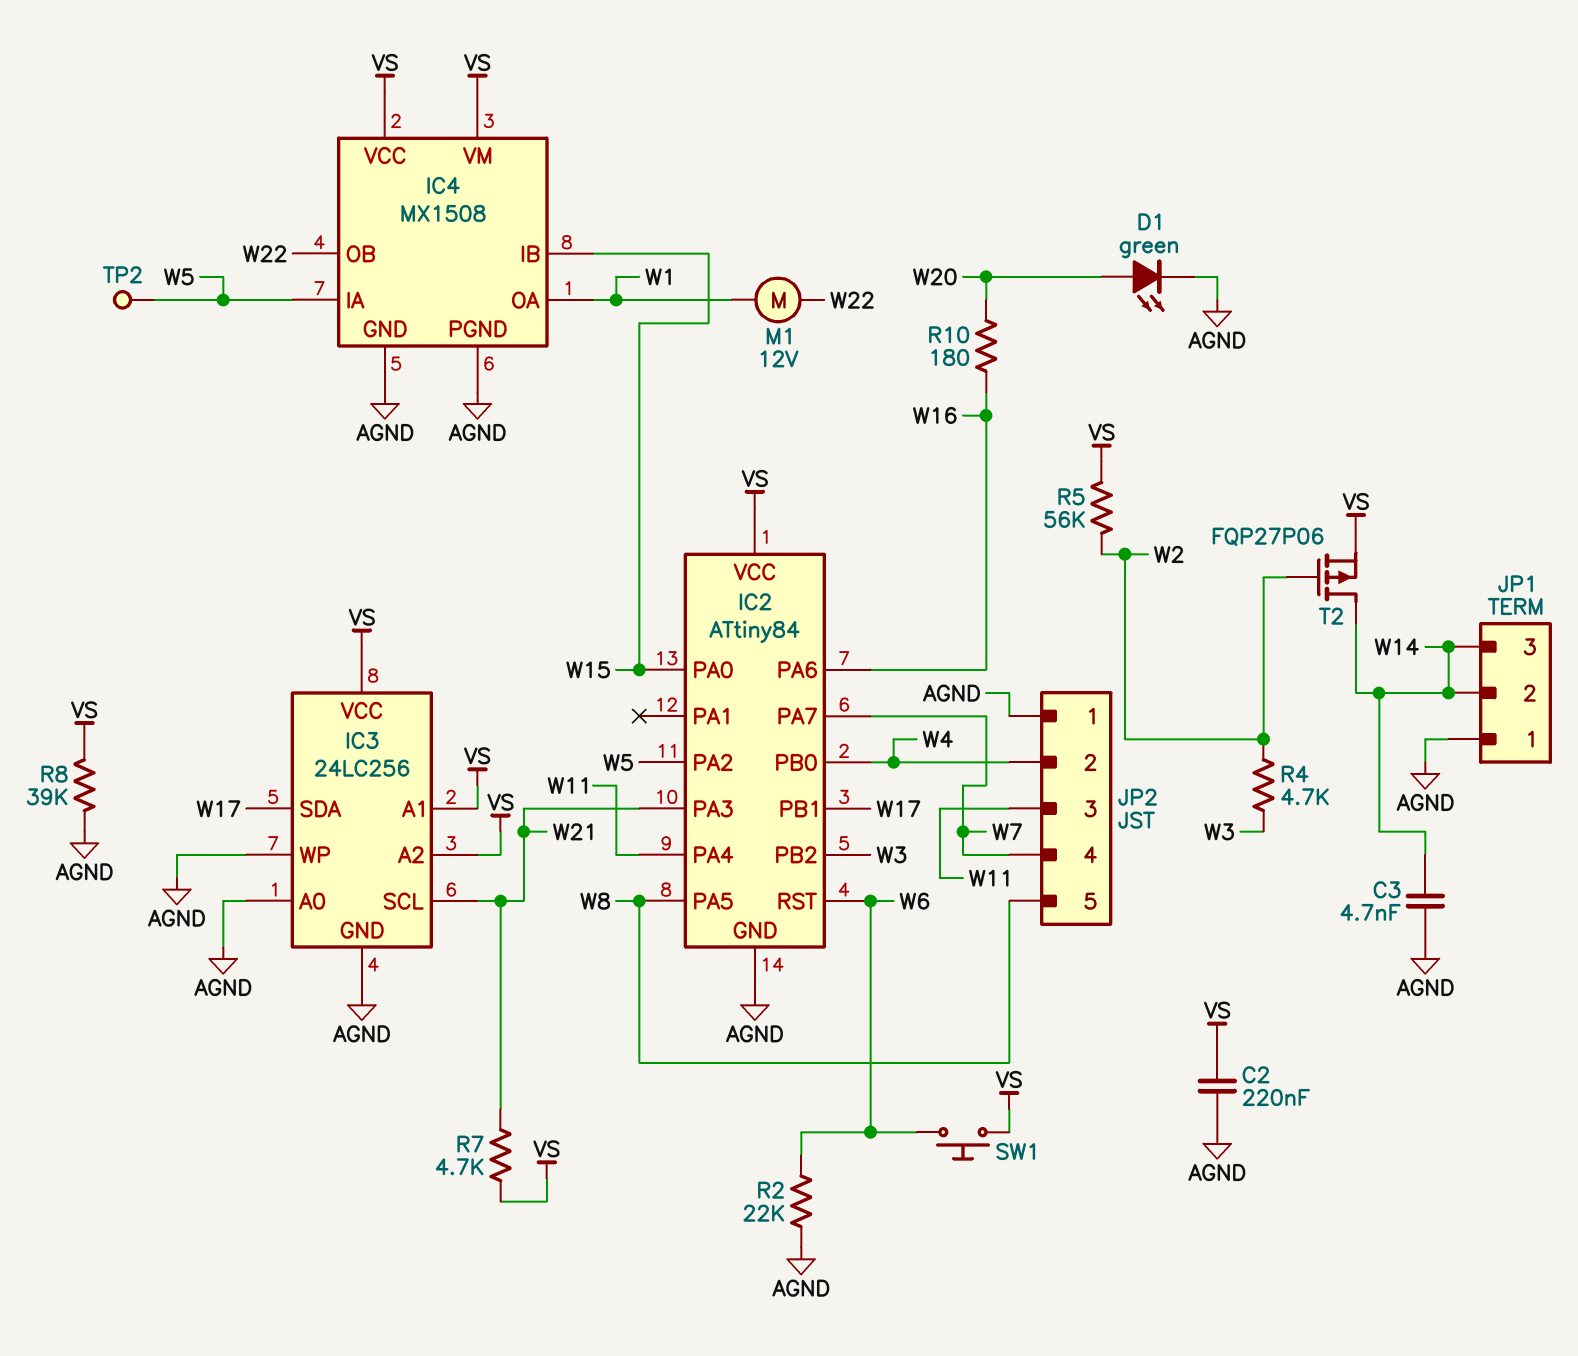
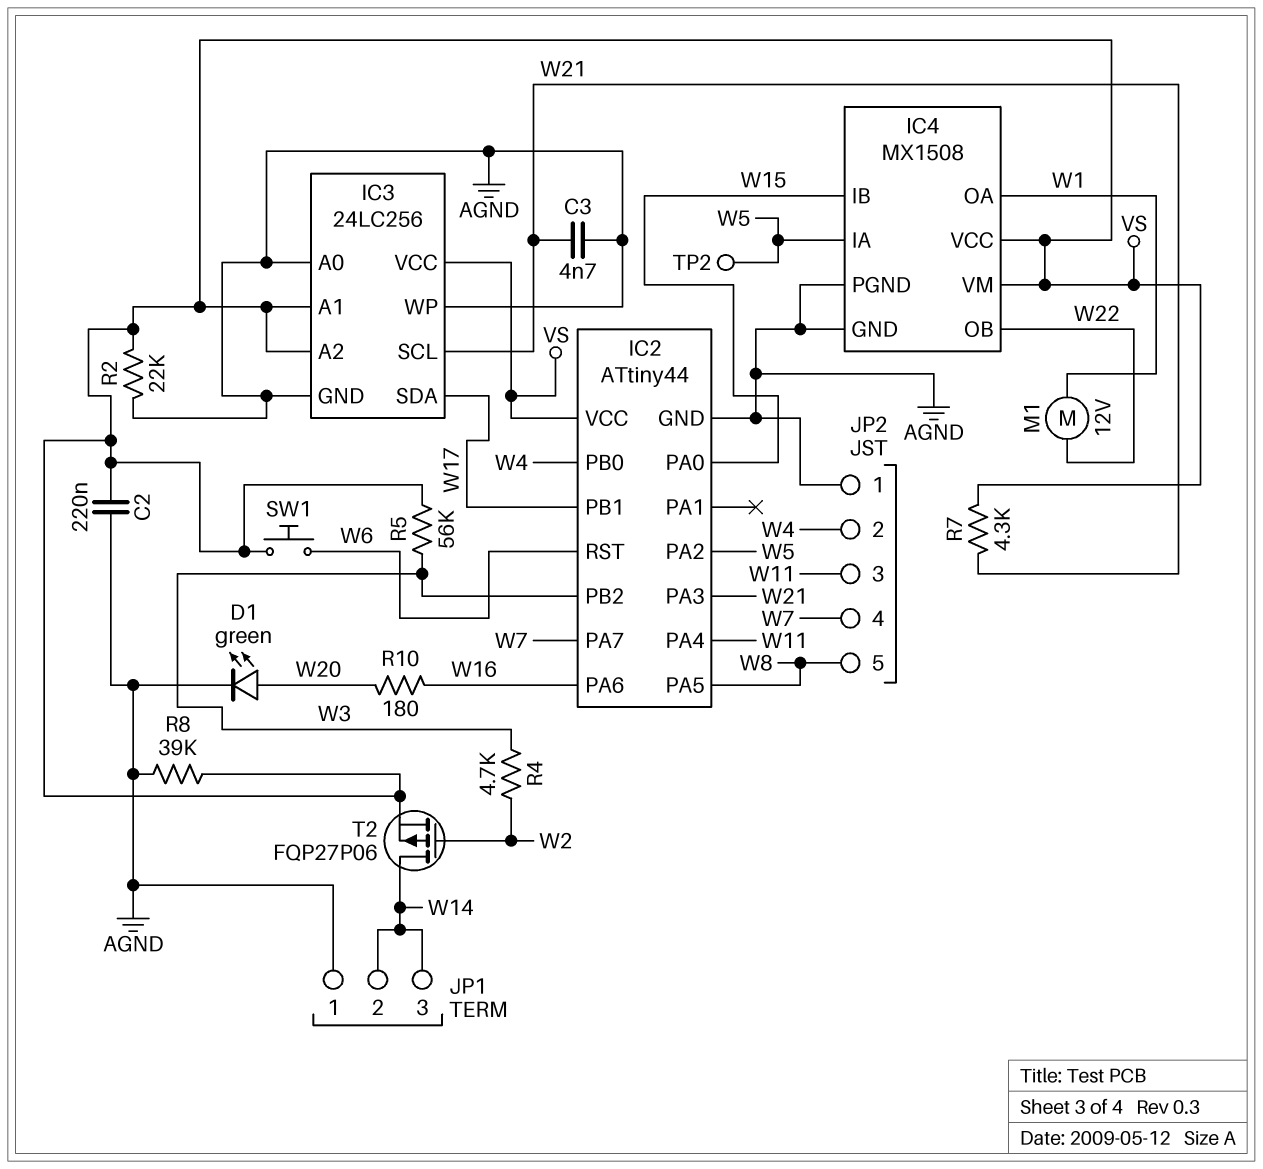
C3: 4.7nF (AGND, W14) -> 4.7nF (AGND, W21)
IC2: ATtiny84 -> ATtiny44
R2: 22k (AGND, W6) -> 22k (AGND, VS)
R5: 56k (VS, W2) -> 56k (VS, W3)
R7: 4.7k (VS, W21) -> 4.3k (VS, W21)

